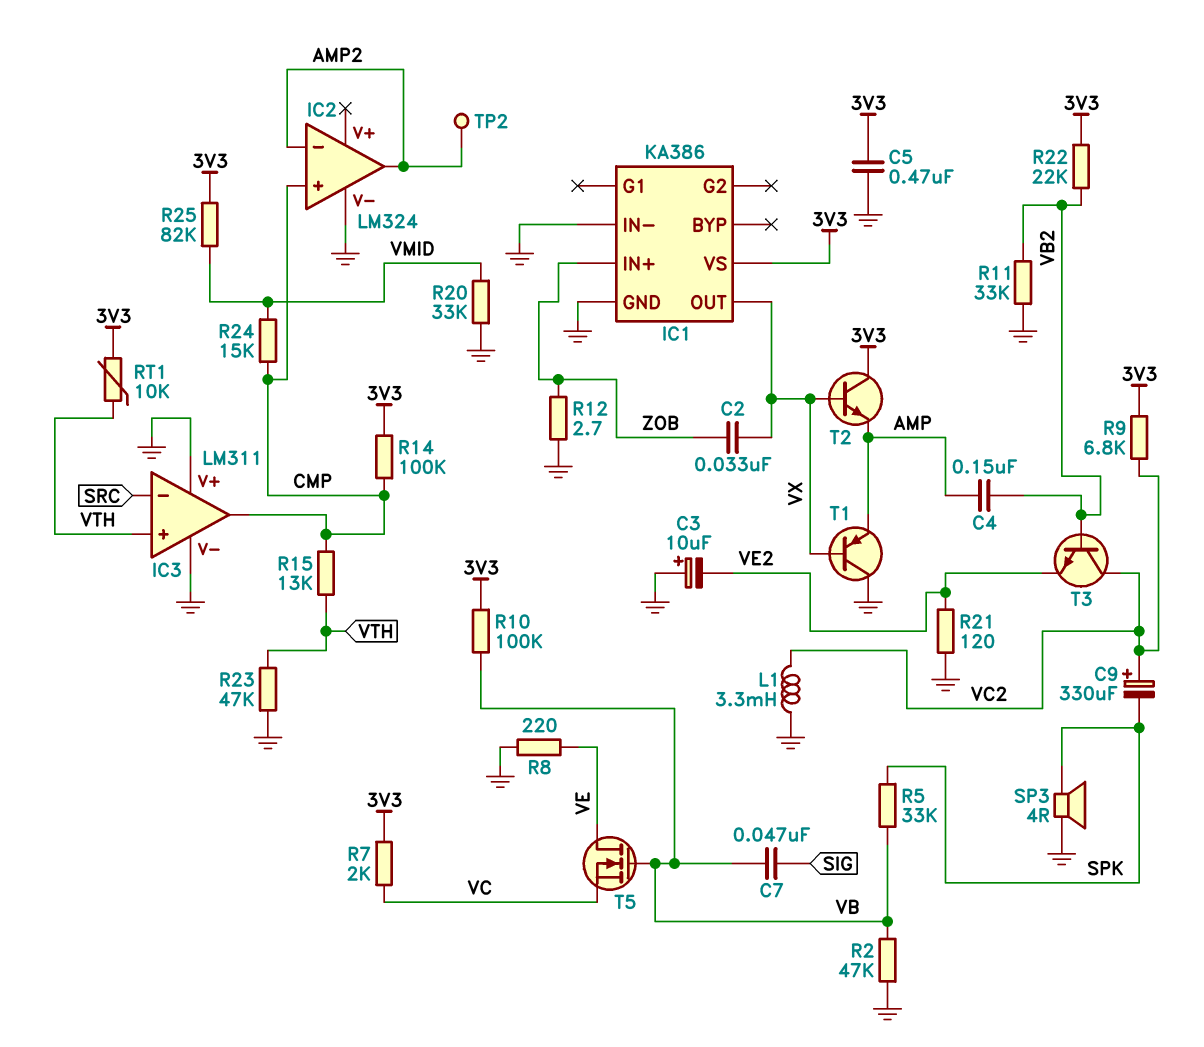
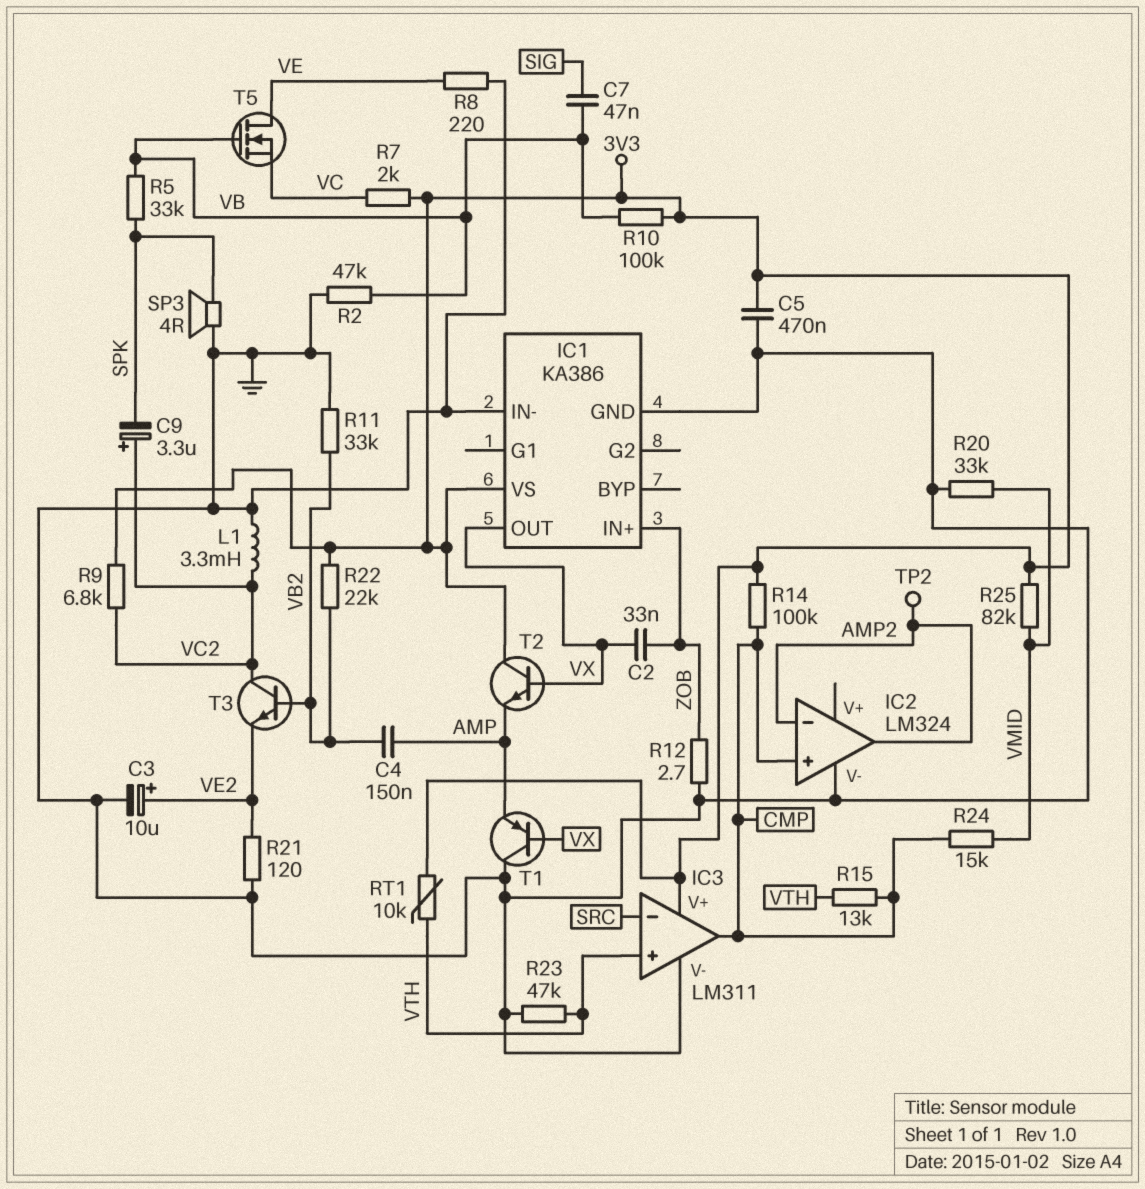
C3: 10uF (plus GND, minus VE2) -> 10uF (plus VE2, minus GND)
C9: 330uF (plus VC2, minus SPK) -> 3.3uF (plus VC2, minus SPK)
IC3 pin V+: GND -> 3V3

